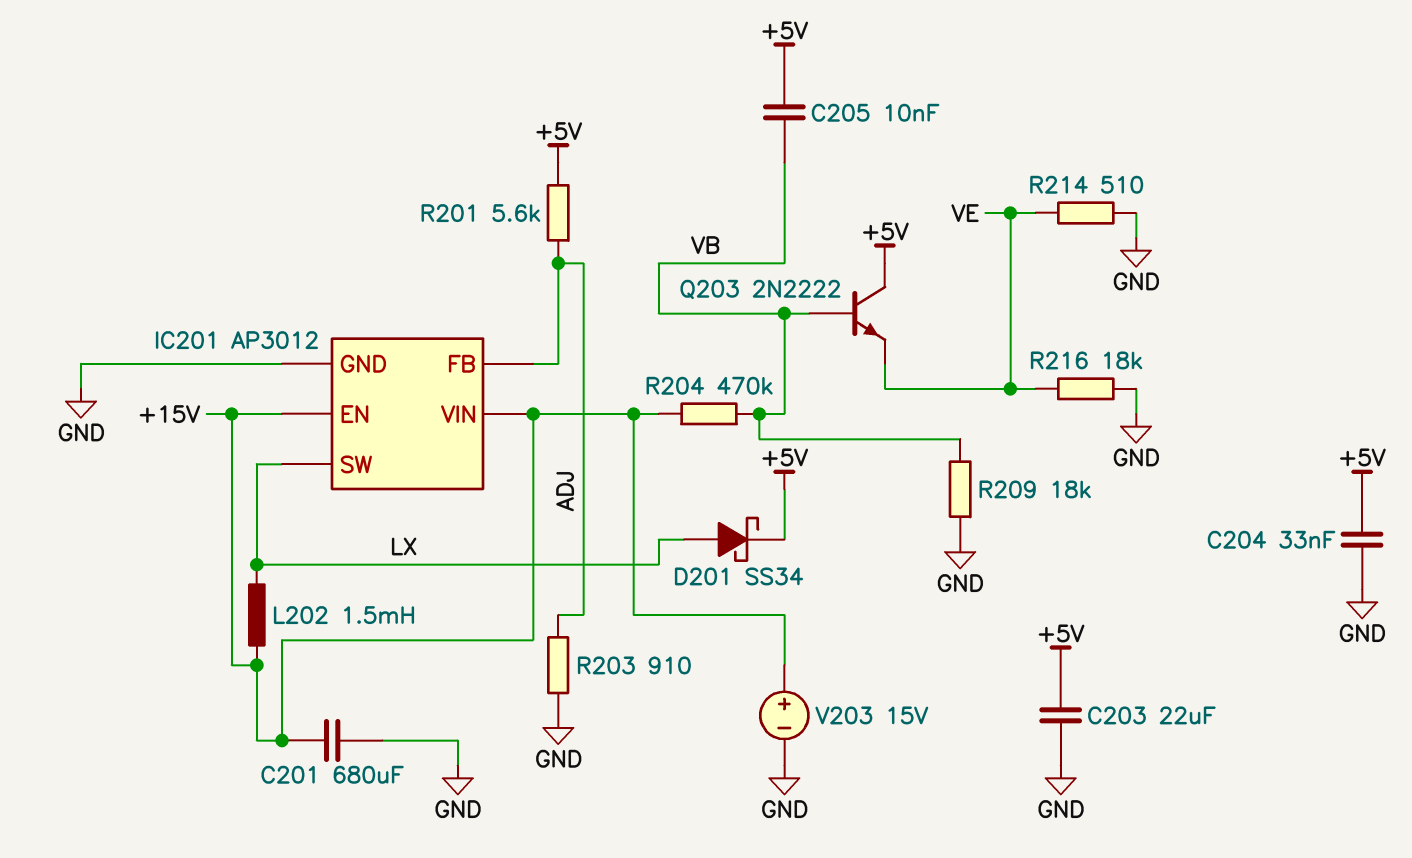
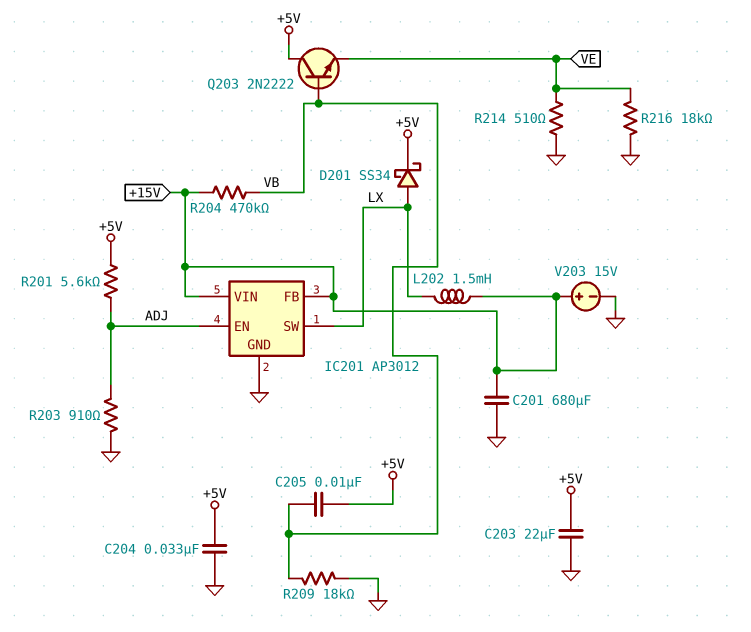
IC201 pin EN: +15V -> ADJ
IC201 pin FB: ADJ -> +15V

